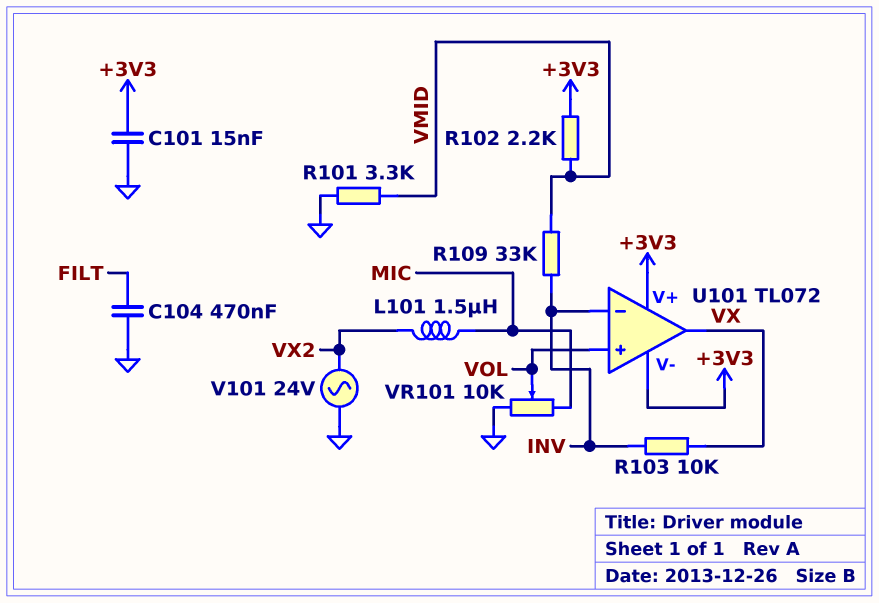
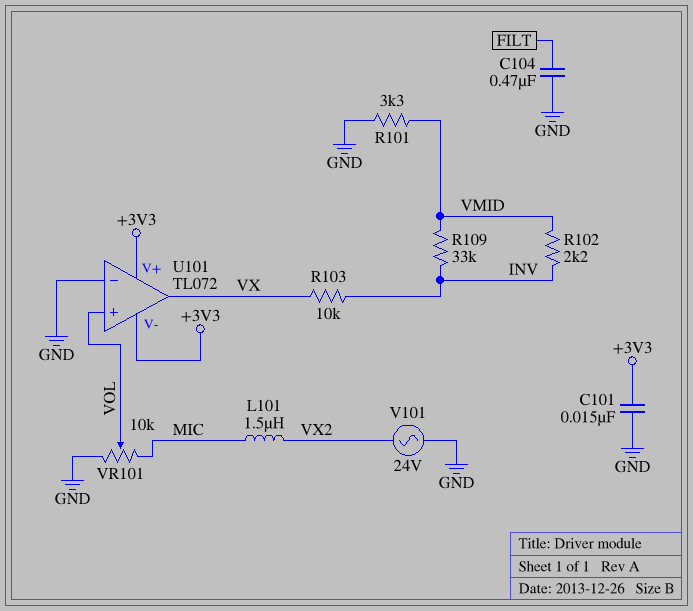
R102: 2.2k (+3V3, VMID) -> 2.2k (INV, VMID)
U101 pin in-: INV -> GND

